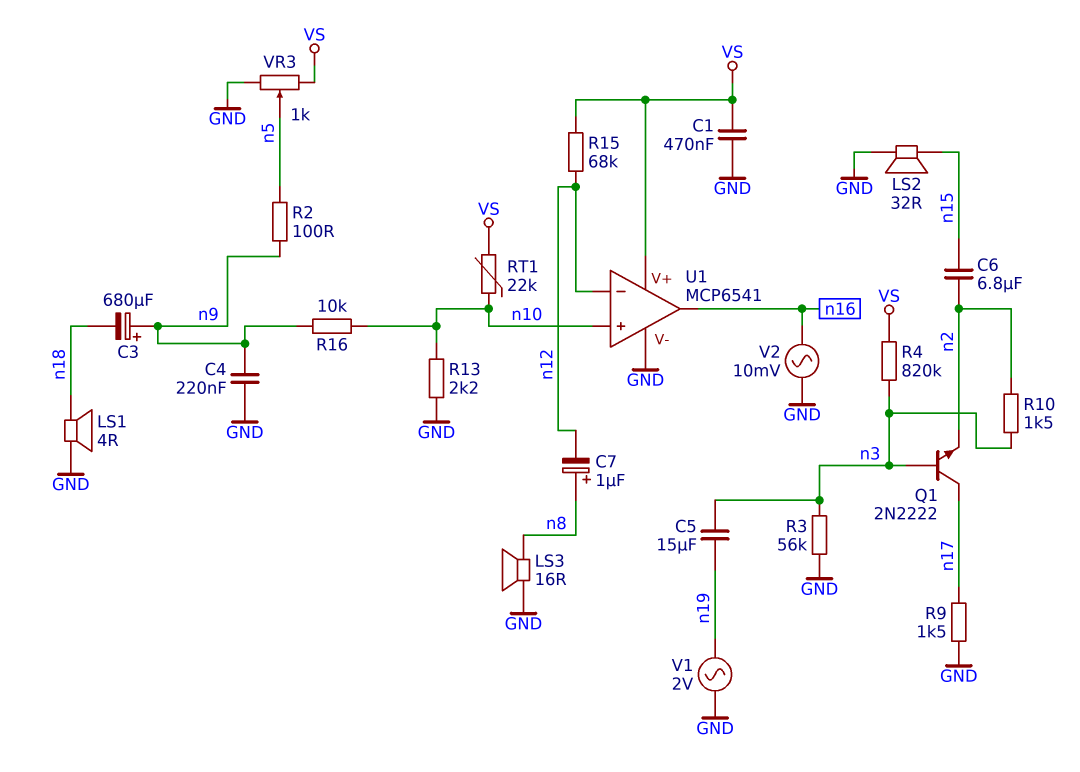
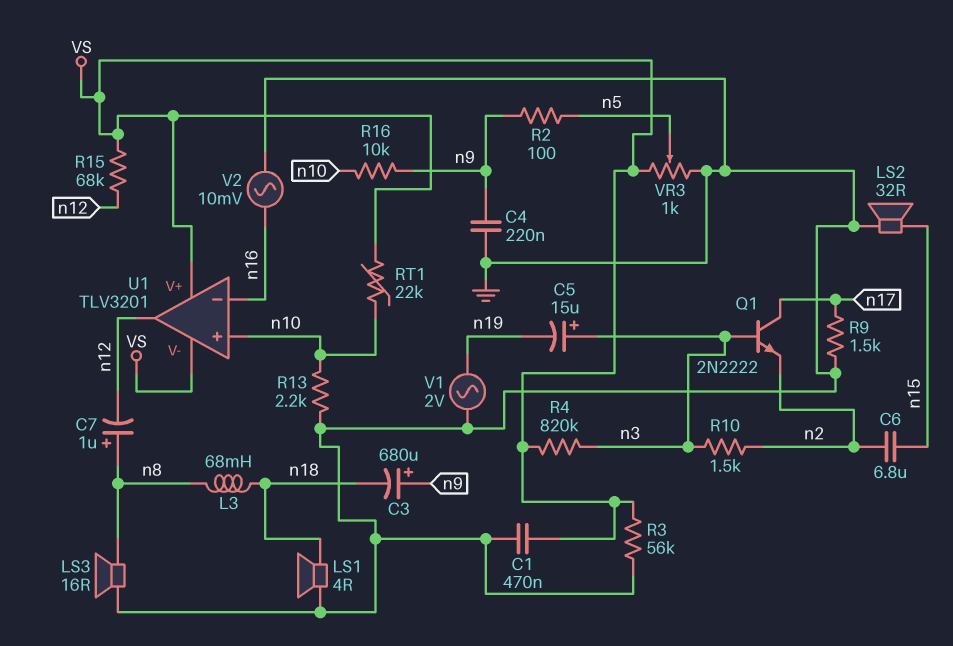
C5: 15uF (n3, n19) -> 15uF (plus n3, minus n19)
L3: none -> 68mH (n8, n18)
R3: 56k (GND, n3) -> 56k (GND, VS)
U1: MCP6541 -> TLV3201
U1 pin V-: GND -> VS
U1 pin in-: n12 -> n16
U1 pin out: n16 -> n12

